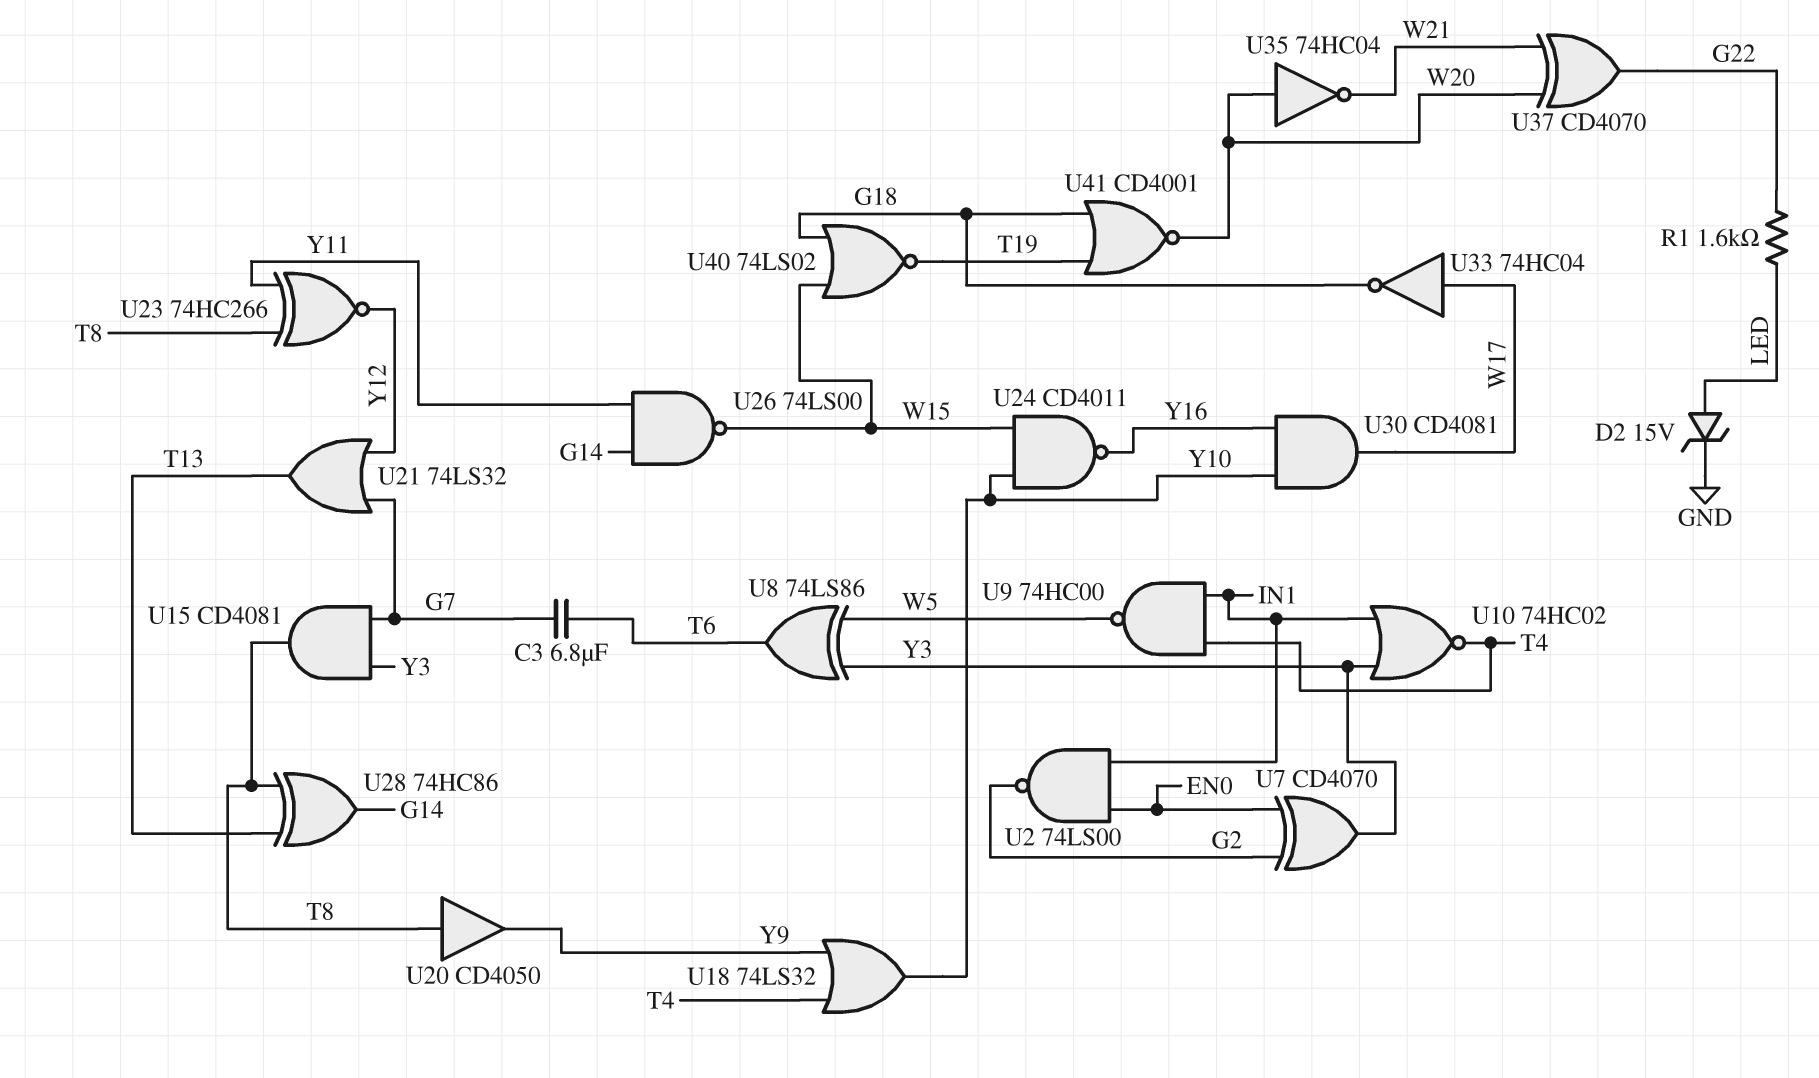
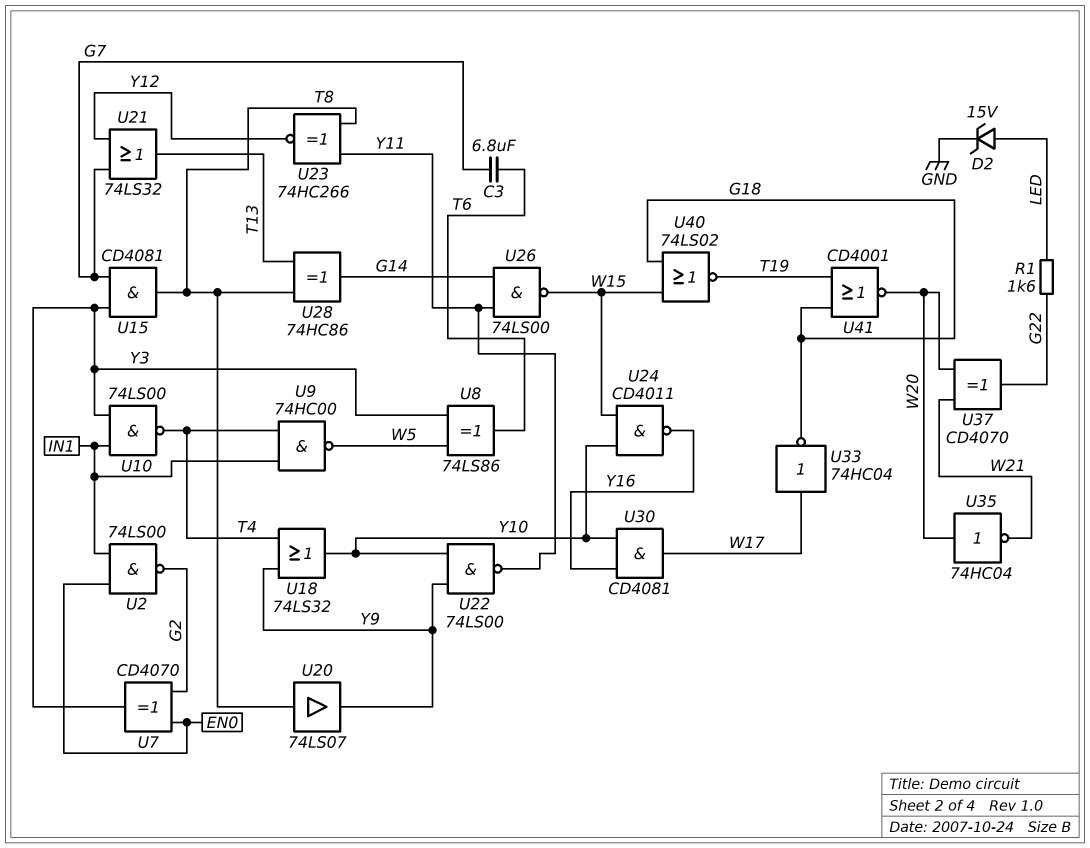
U10: NOR 74HC02 (in IN1, in Y3, out T4) -> NAND 74LS00 (in IN1, in Y3, out T4)
U20: buffer CD4050 (in T8, out Y9) -> buffer 74LS07 (in T8, out Y9)
U22: none -> NAND 74LS00 (in Y9, in Y10, out Y11)

